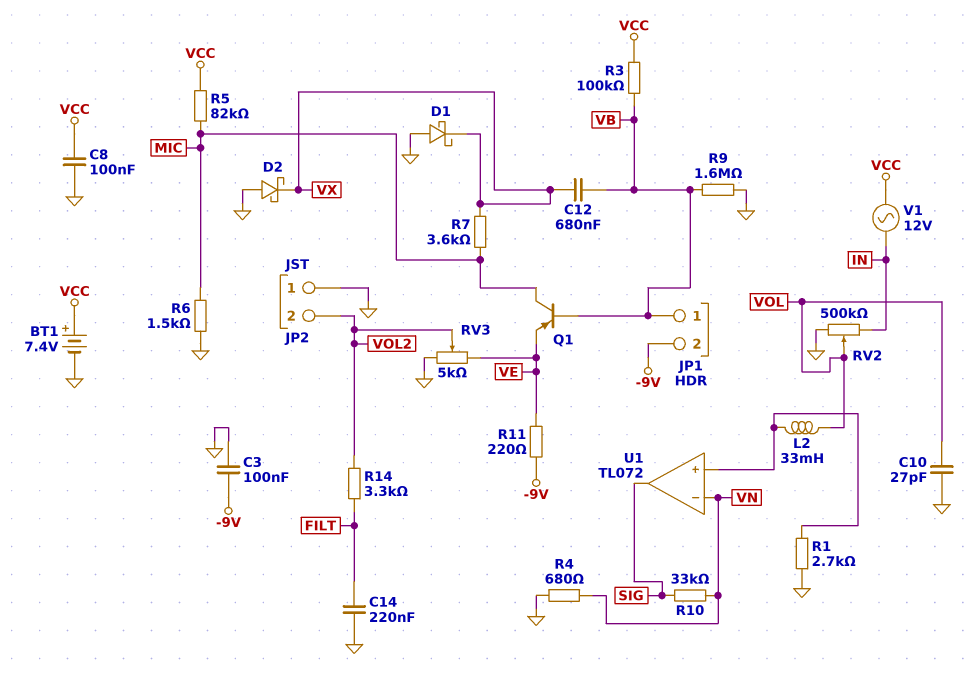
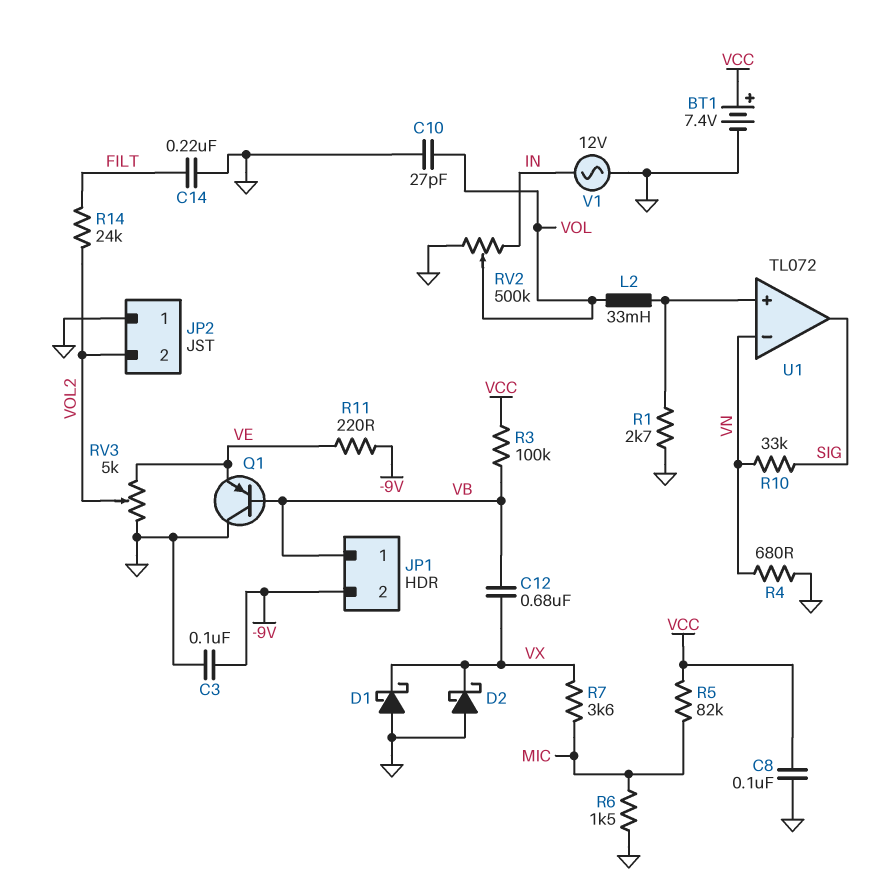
Q1: PNP (B VB, C MIC, E VE) -> PNP (B VB, C GND, E VE)
R9: 1.6M (GND, VB) -> none
R14: 3.3k (FILT, VOL2) -> 24k (FILT, VOL2)
V1: AC 12V (IN, VCC) -> AC 12V (GND, IN)

